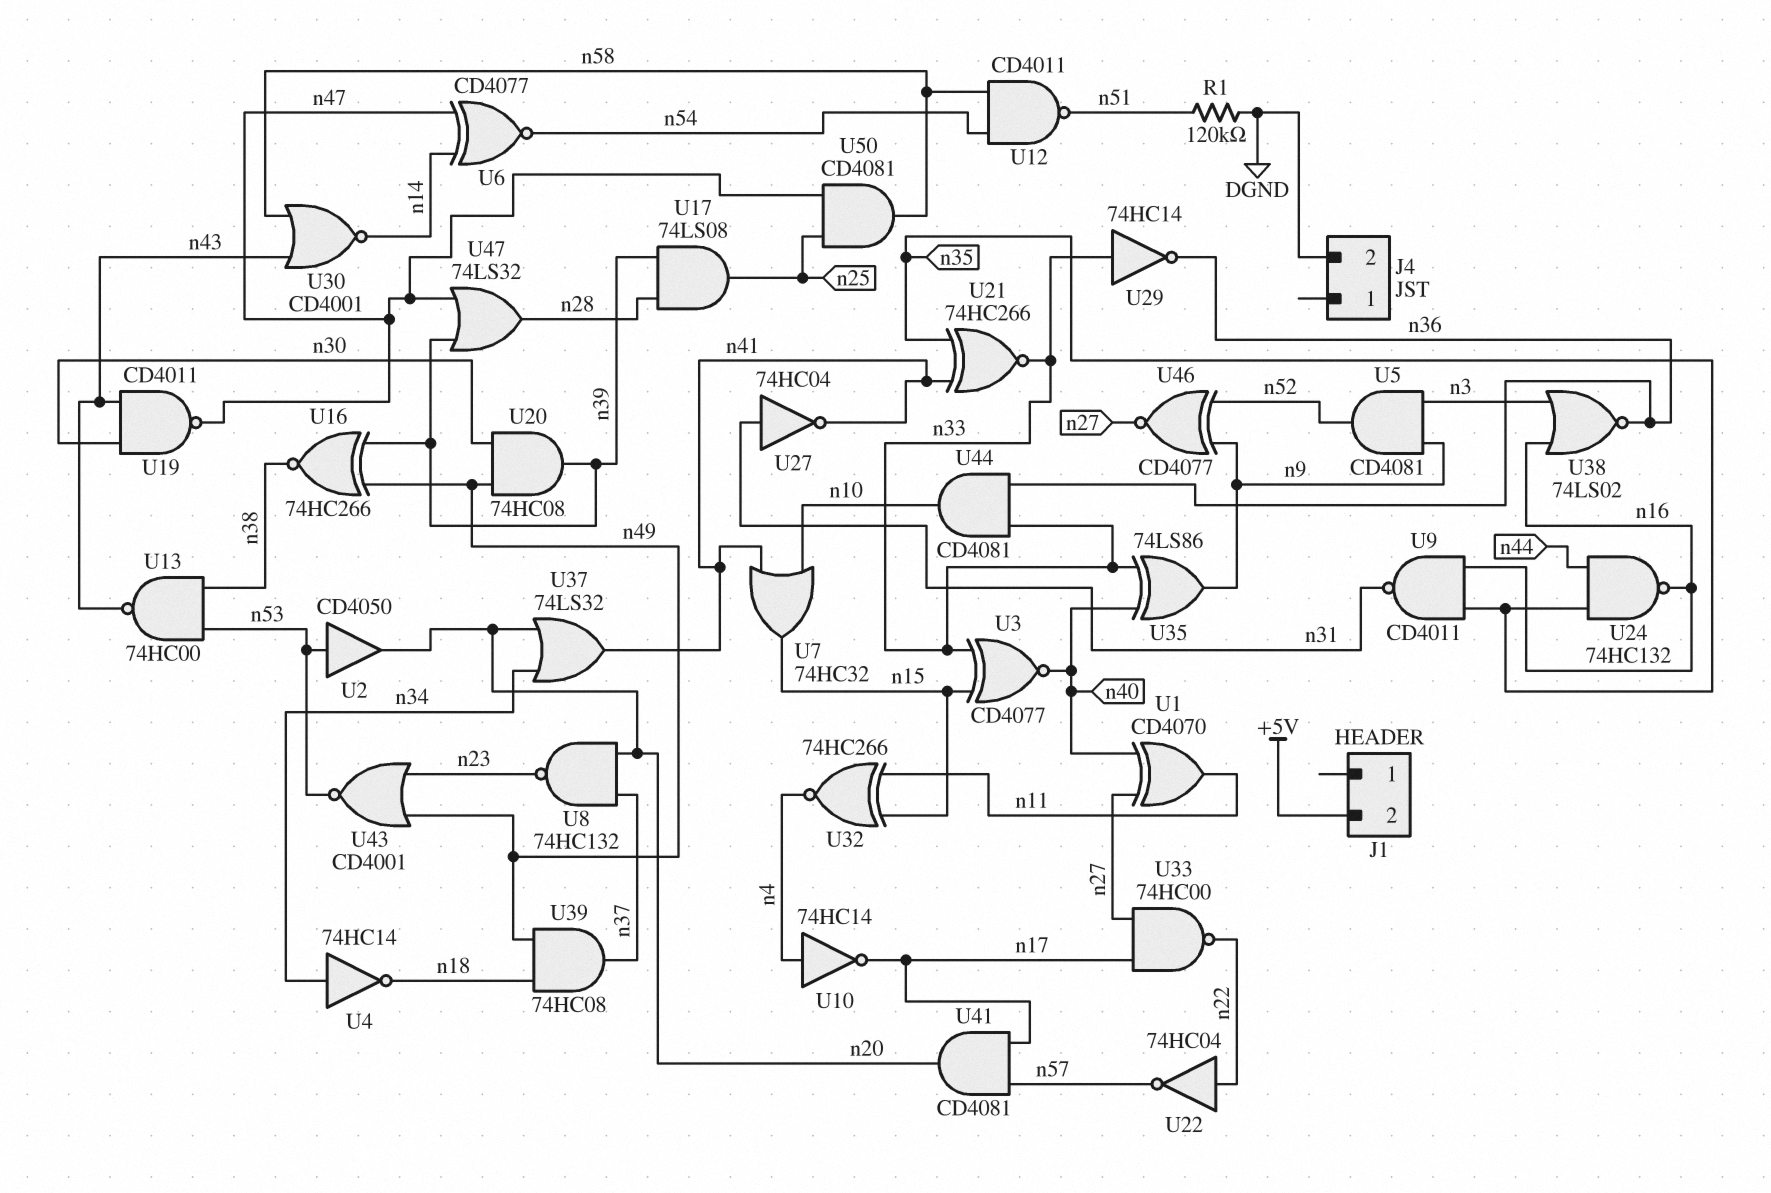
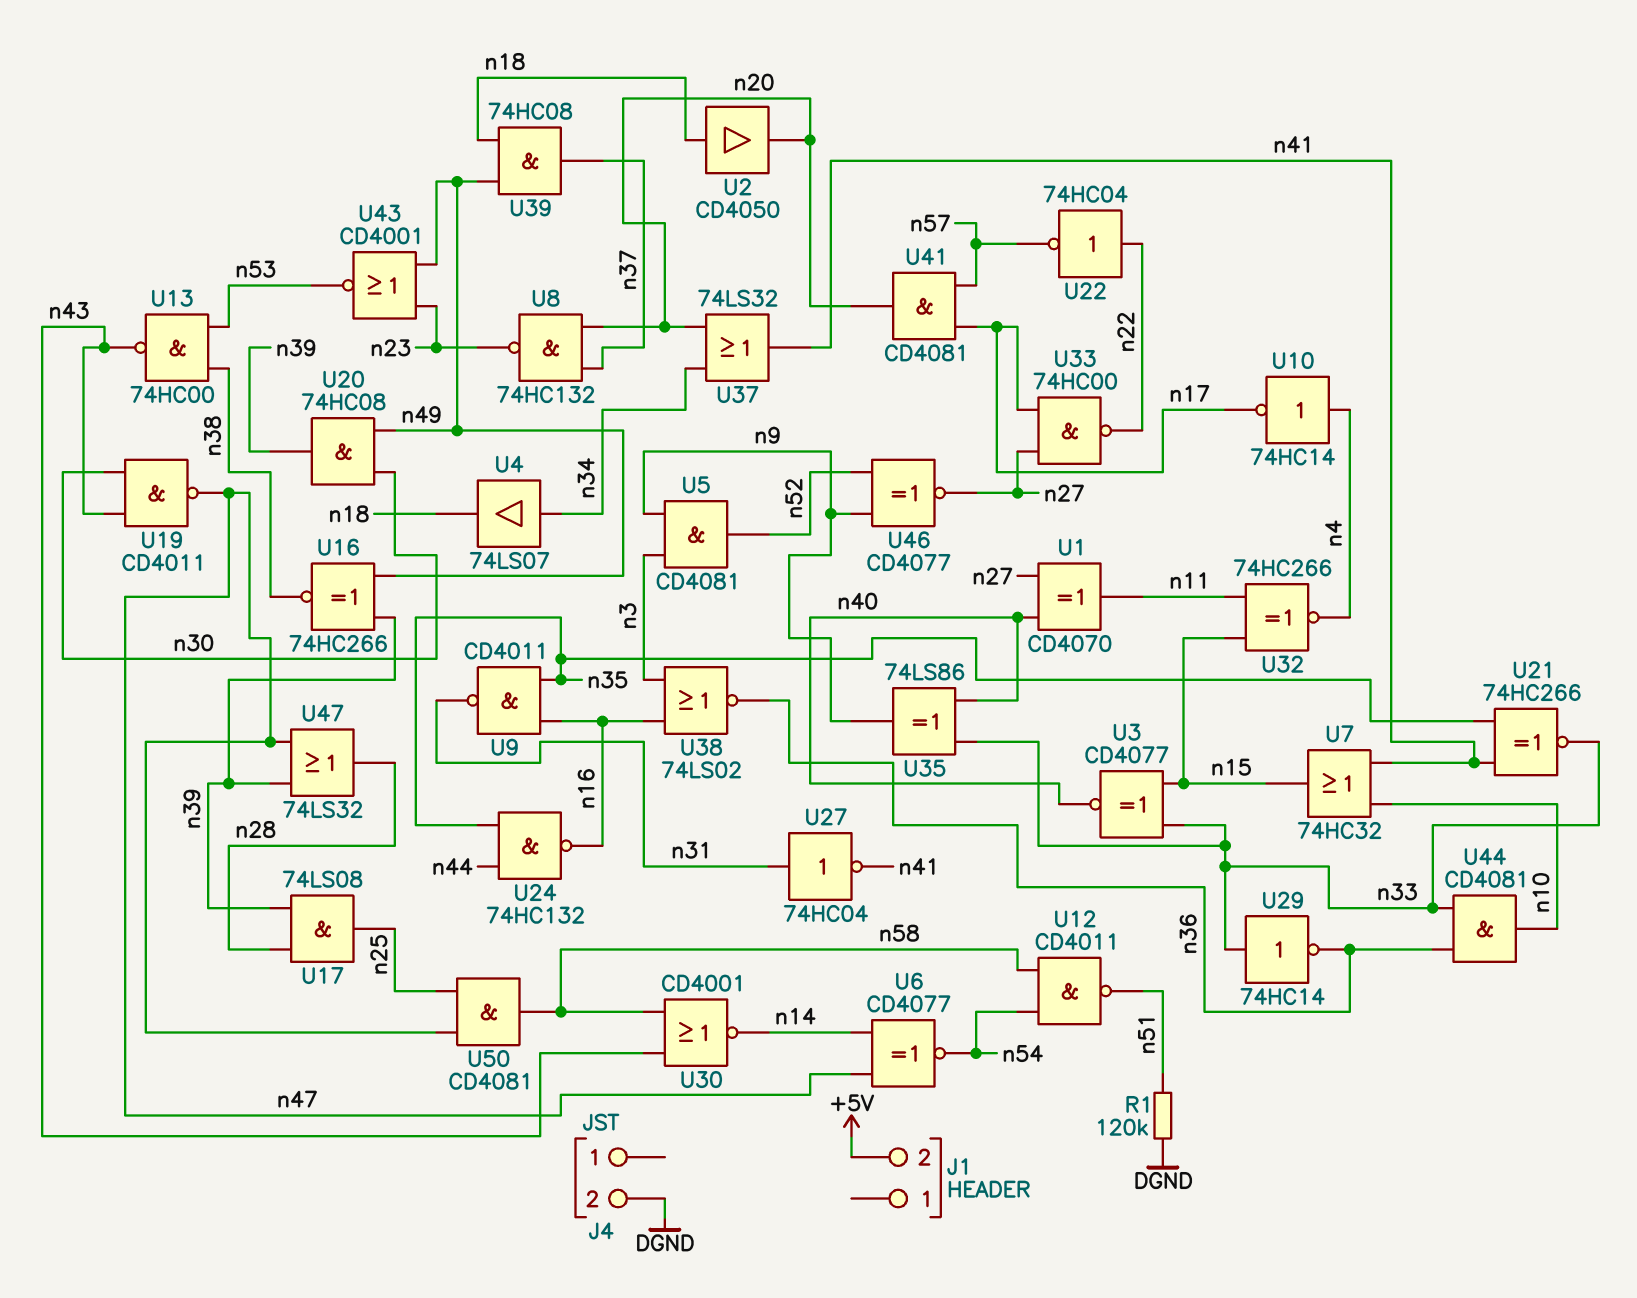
U2: buffer CD4050 (in n53, out n20) -> buffer CD4050 (in n18, out n20)
U4: NOT 74HC14 (in n34, out n18) -> buffer 74LS07 (in n34, out n18)

